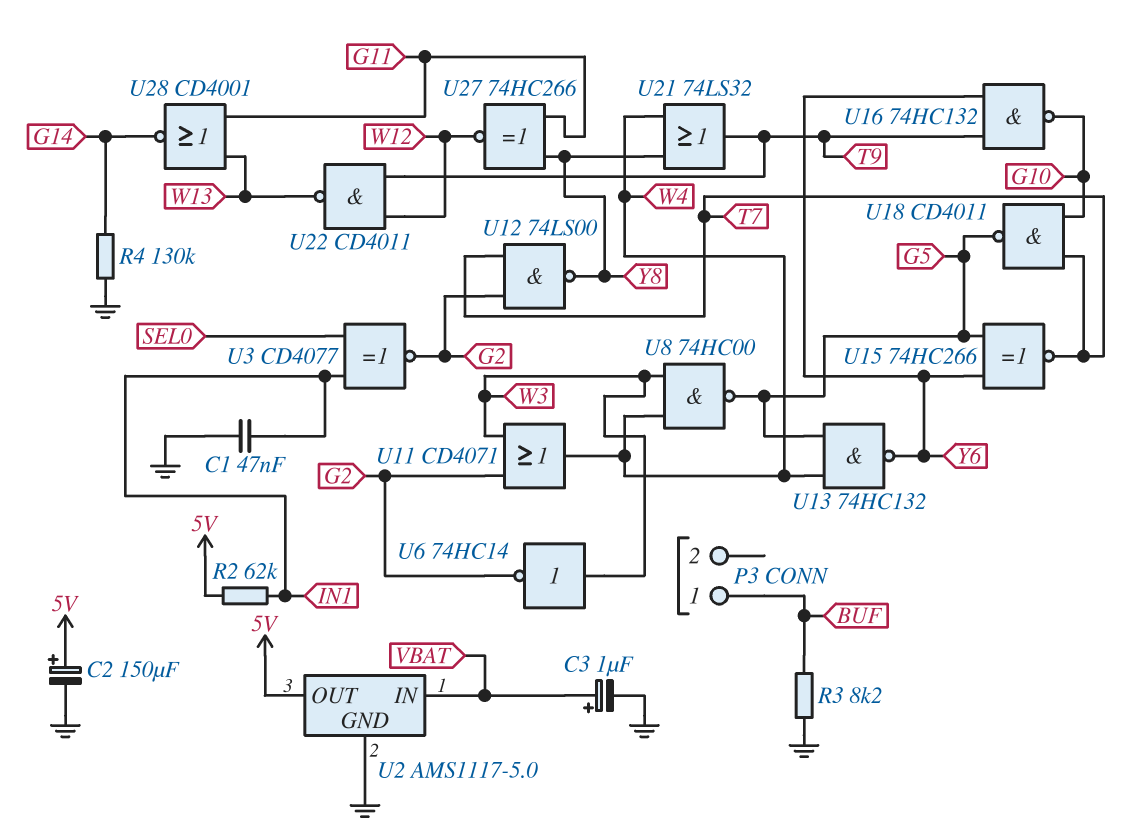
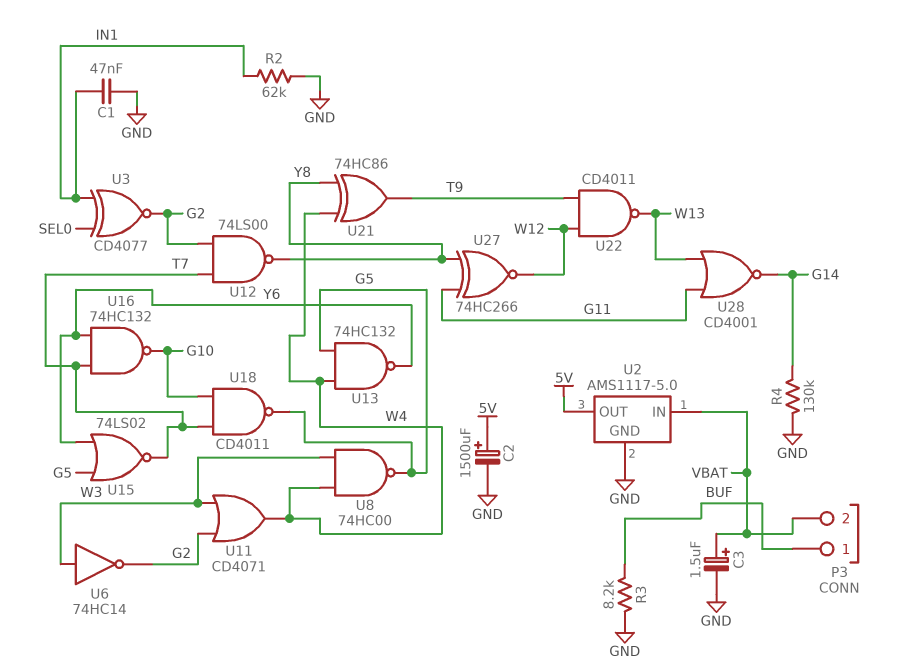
C2: 150uF (plus 5V, minus GND) -> 1500uF (plus 5V, minus GND)
C3: 1uF (plus VBAT, minus GND) -> 1.5uF (plus VBAT, minus GND)
P3 pin 2: none -> VBAT
R2: 62k (5V, IN1) -> 62k (GND, IN1)
U15: XNOR 74HC266 (in G5, in Y6, out T7) -> NOR 74LS02 (in G5, in Y6, out T7)
U16: NAND 74HC132 (in T9, in Y6, out G10) -> NAND 74HC132 (in T7, in Y6, out G10)
U21: OR 74LS32 (in W4, in Y8, out T9) -> XOR 74HC86 (in W4, in Y8, out T9)

